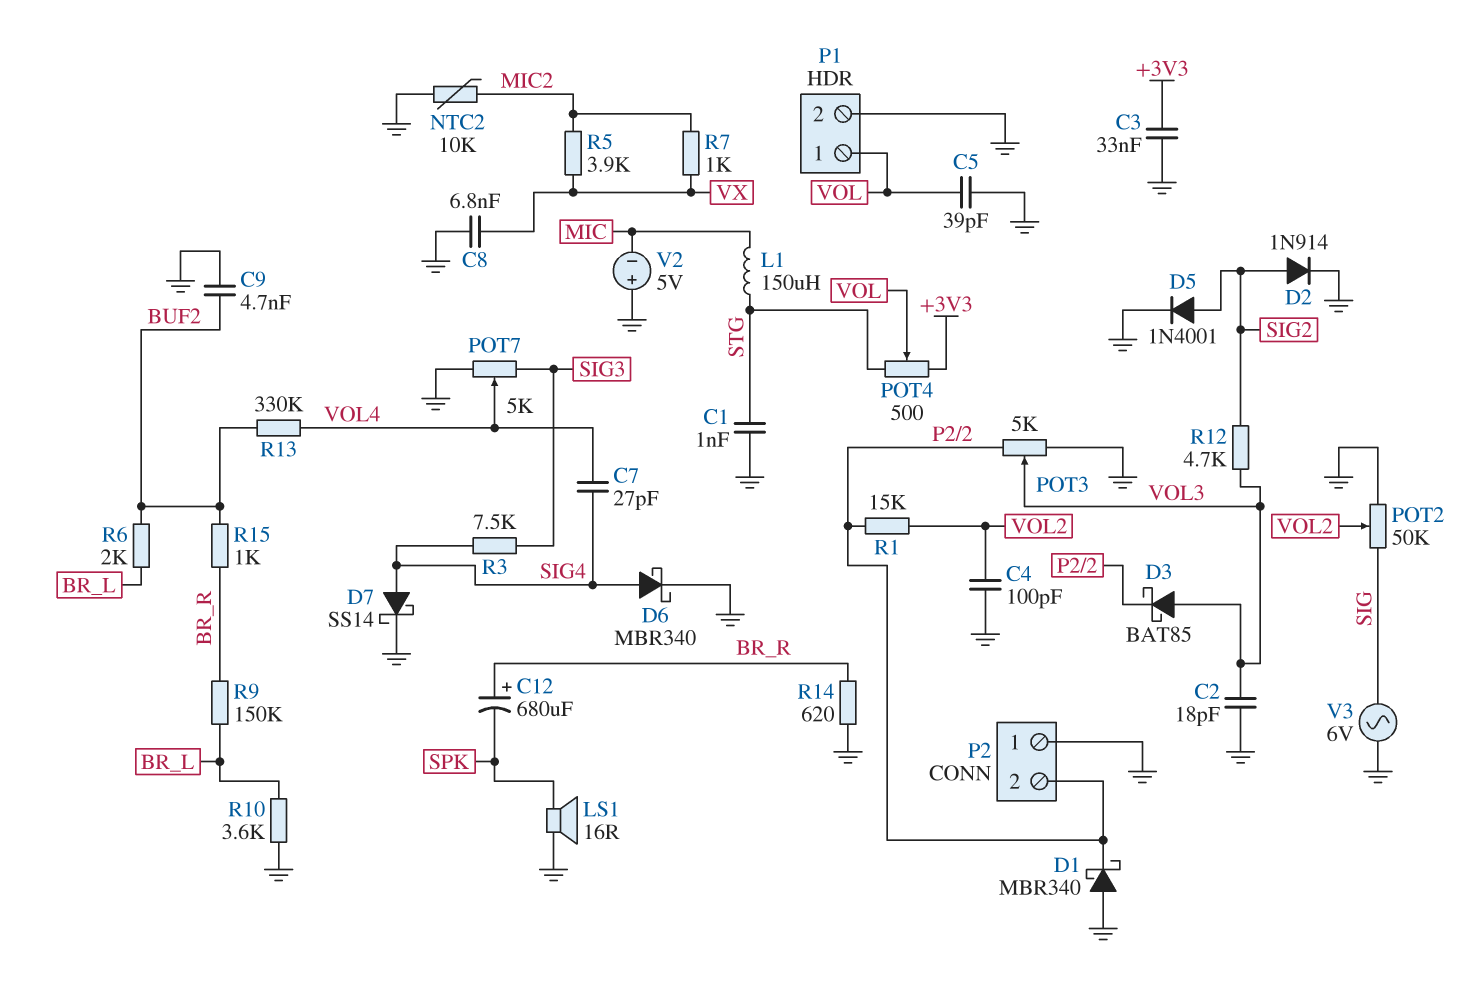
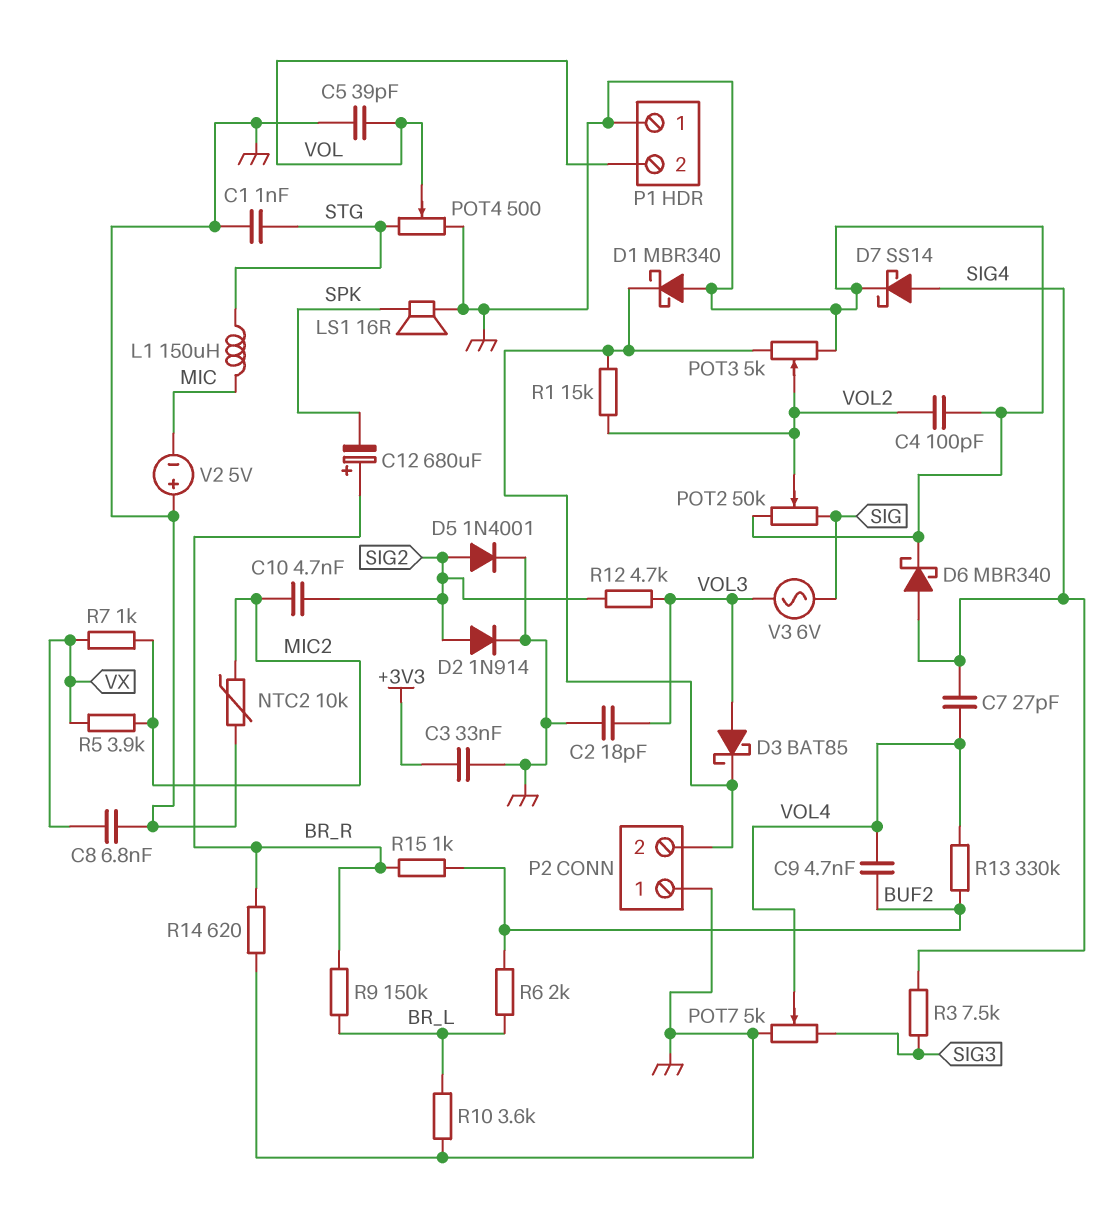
C9: 4.7nF (BUF2, GND) -> 4.7nF (BUF2, VOL4)
C10: none -> 4.7nF (MIC2, SIG2)
P1 pin 1: VOL -> GND
P1 pin 2: GND -> VOL
POT3: 5k (GND, P2/2, wiper VOL3) -> 5k (GND, P2/2, wiper VOL2)
POT4: 500 (+3V3, STG, wiper VOL) -> 500 (GND, STG, wiper VOL)
V3: AC 6V (GND, SIG) -> AC 6V (SIG, VOL3)

